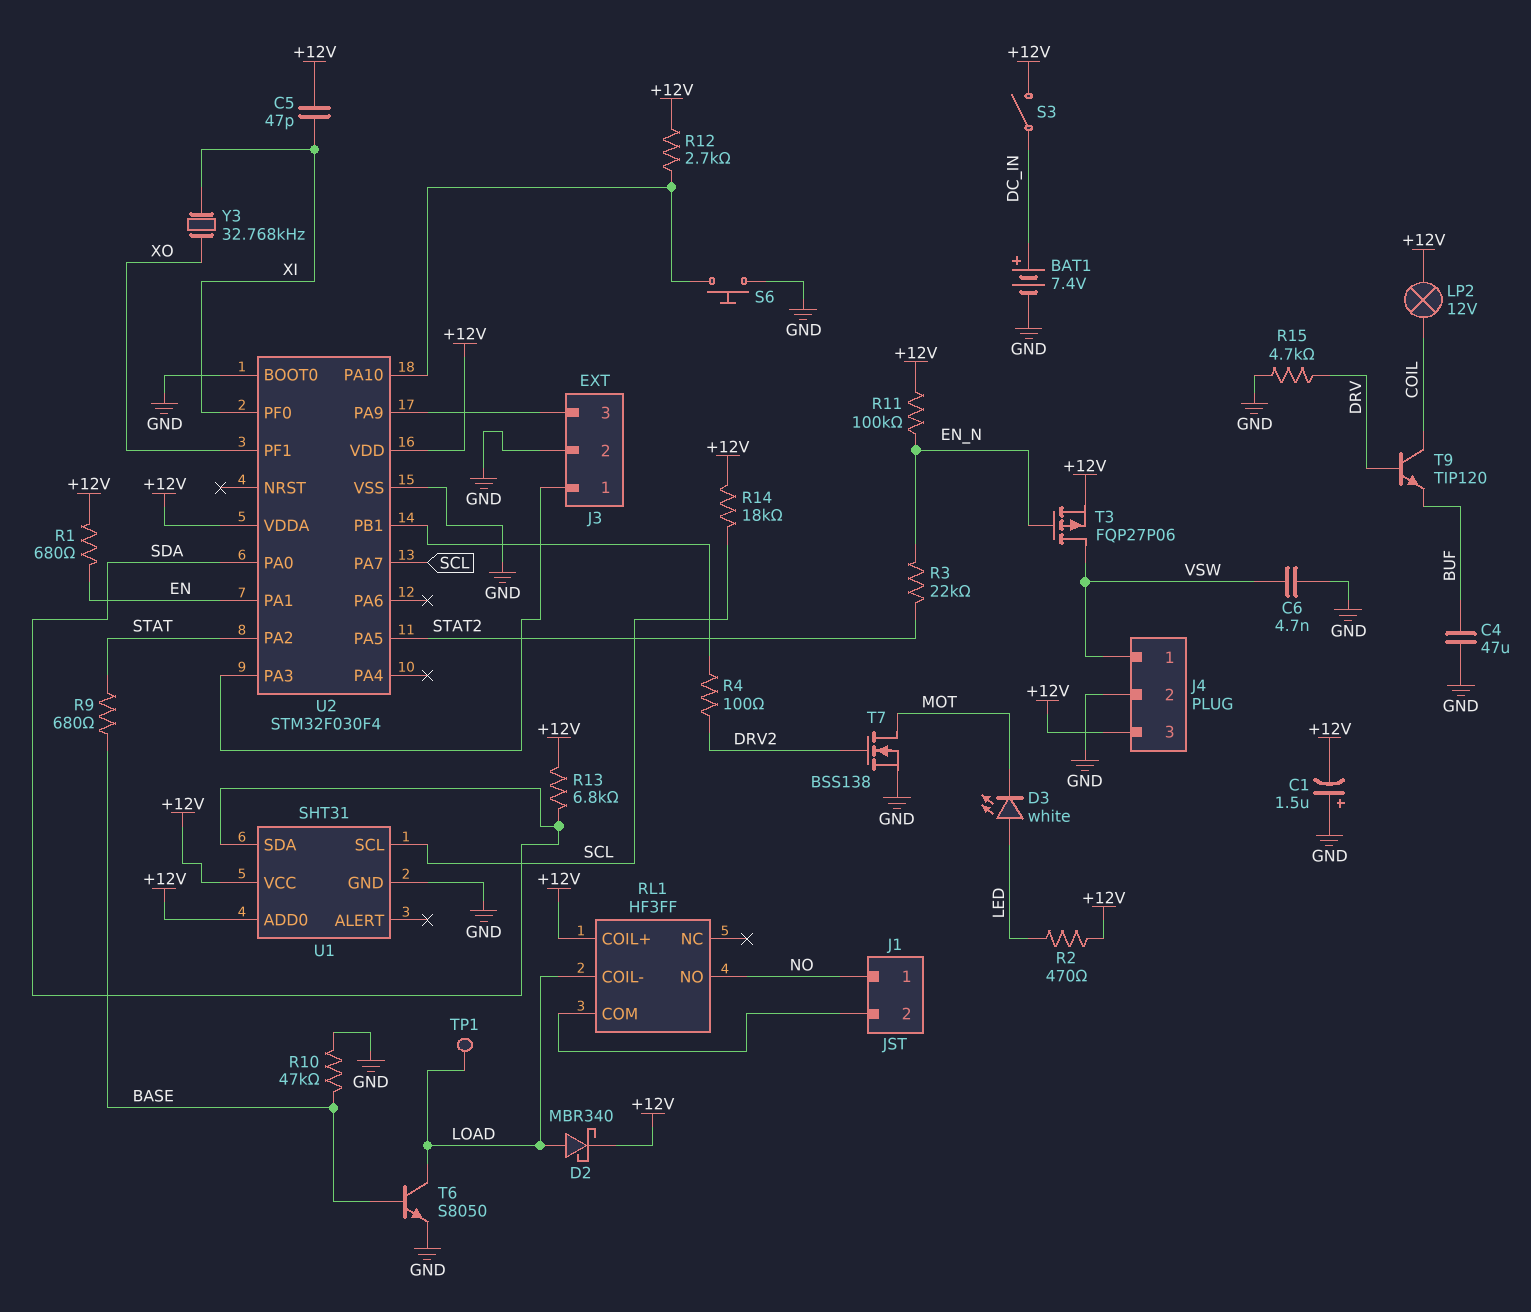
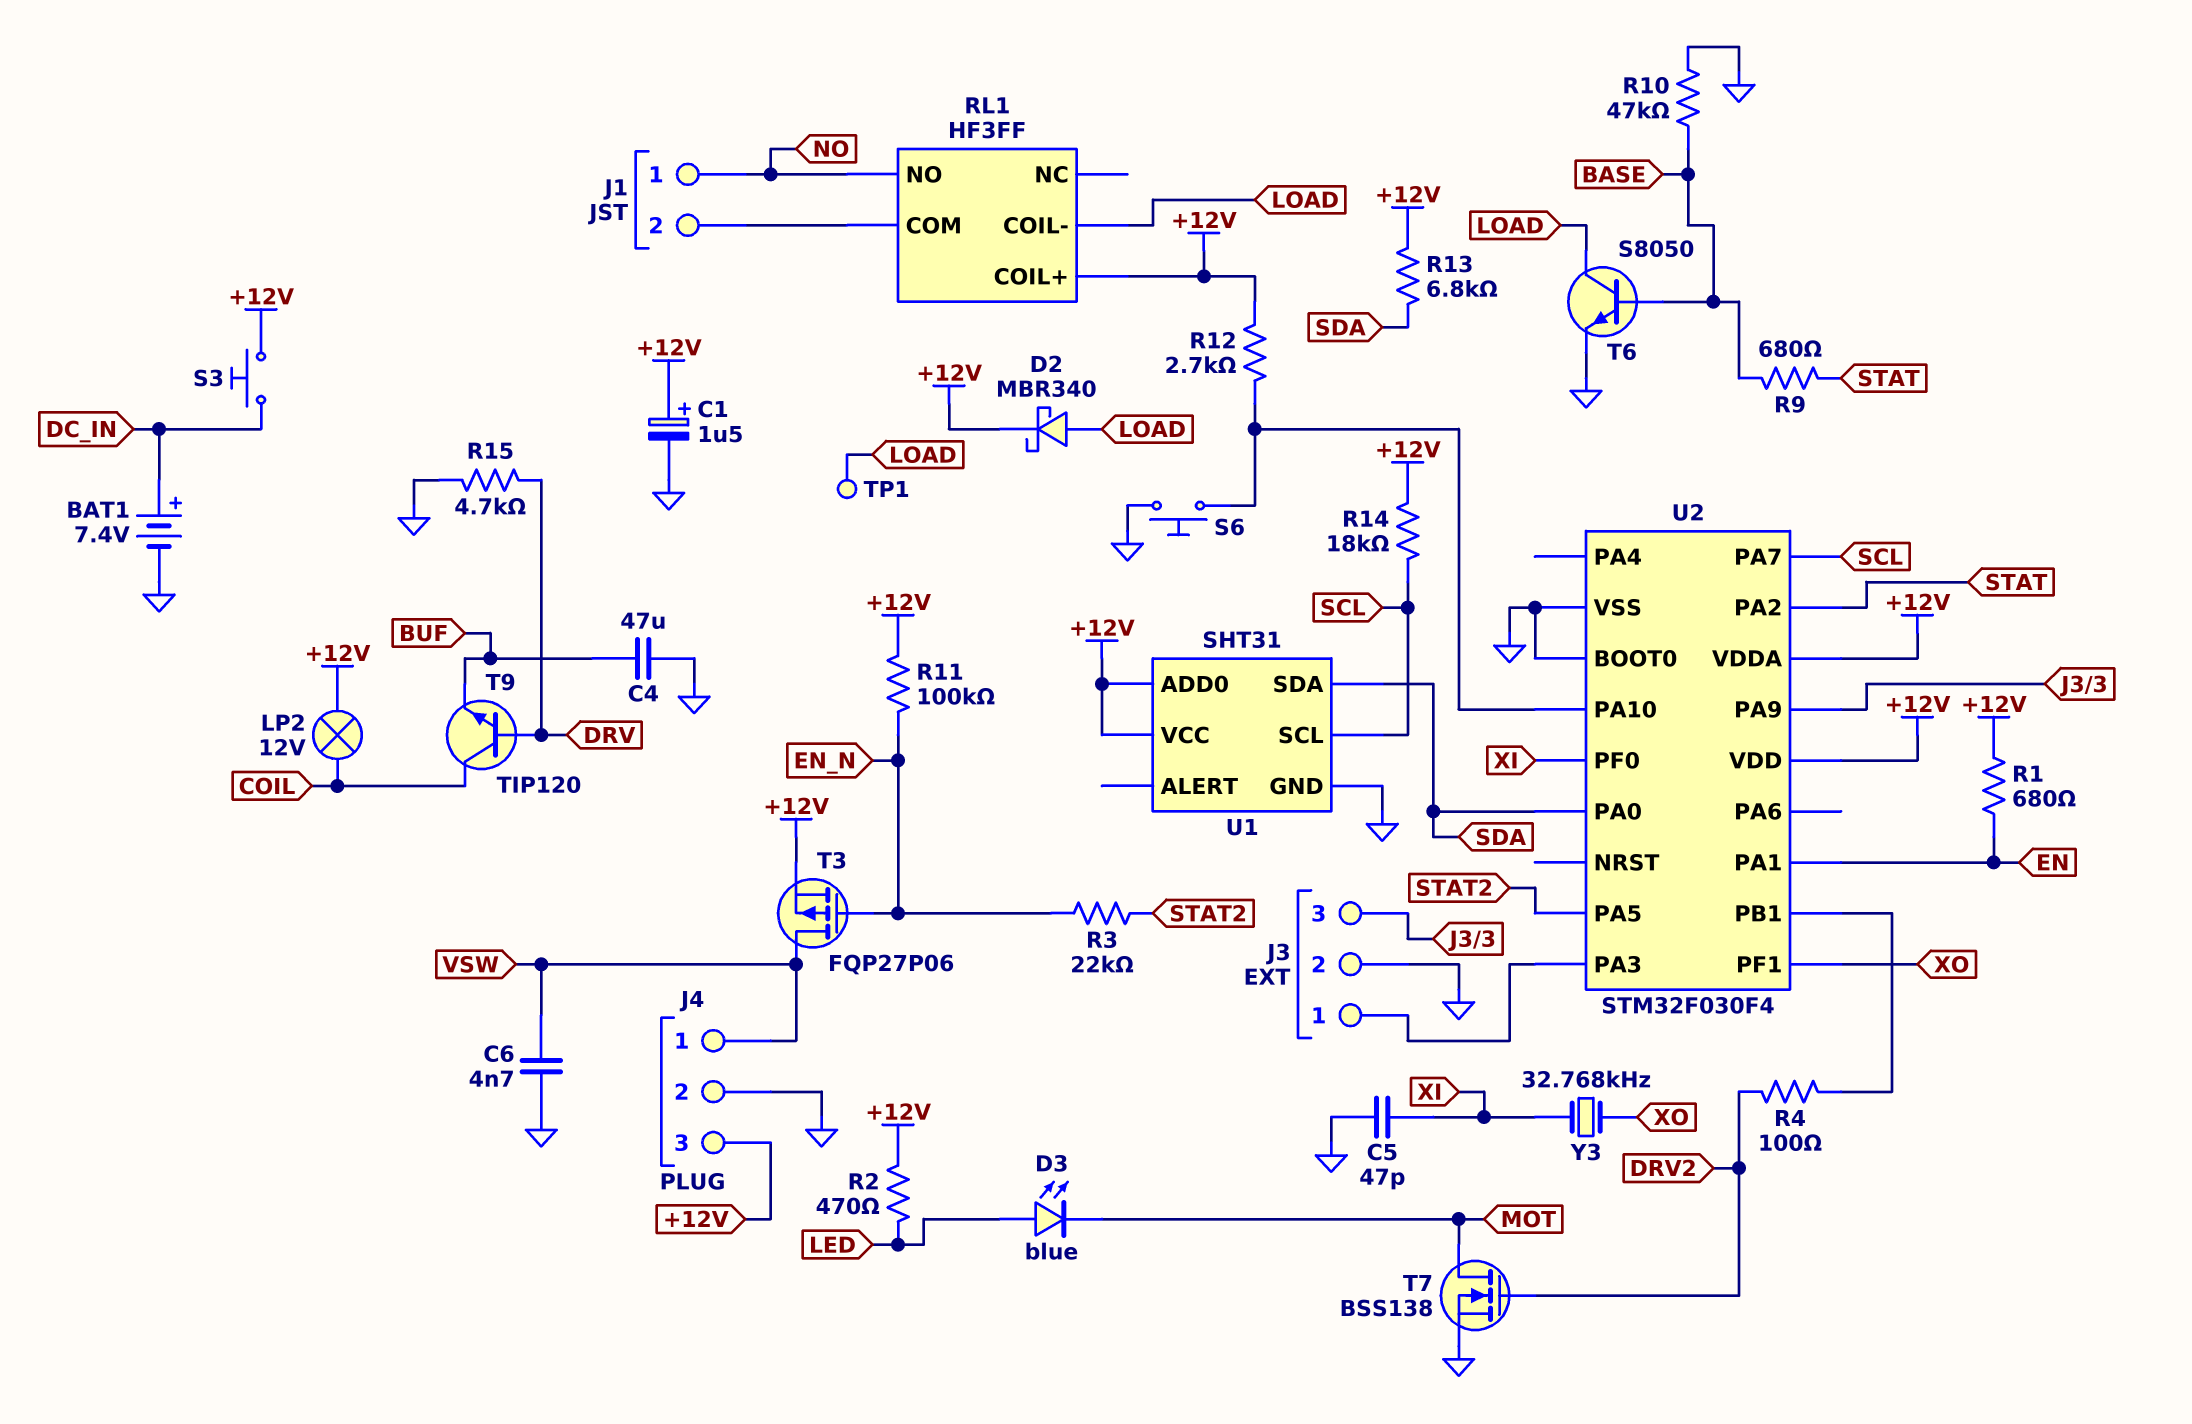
C1: 1.5uF (plus GND, minus +12V) -> 1.5uF (plus +12V, minus GND)
C5: 47pF (+12V, XI) -> 47pF (GND, XI)
D3: LED white (A LED, K MOT) -> LED blue (A LED, K MOT)
S3: switch (+12V, DC_IN) -> button (+12V, DC_IN)

